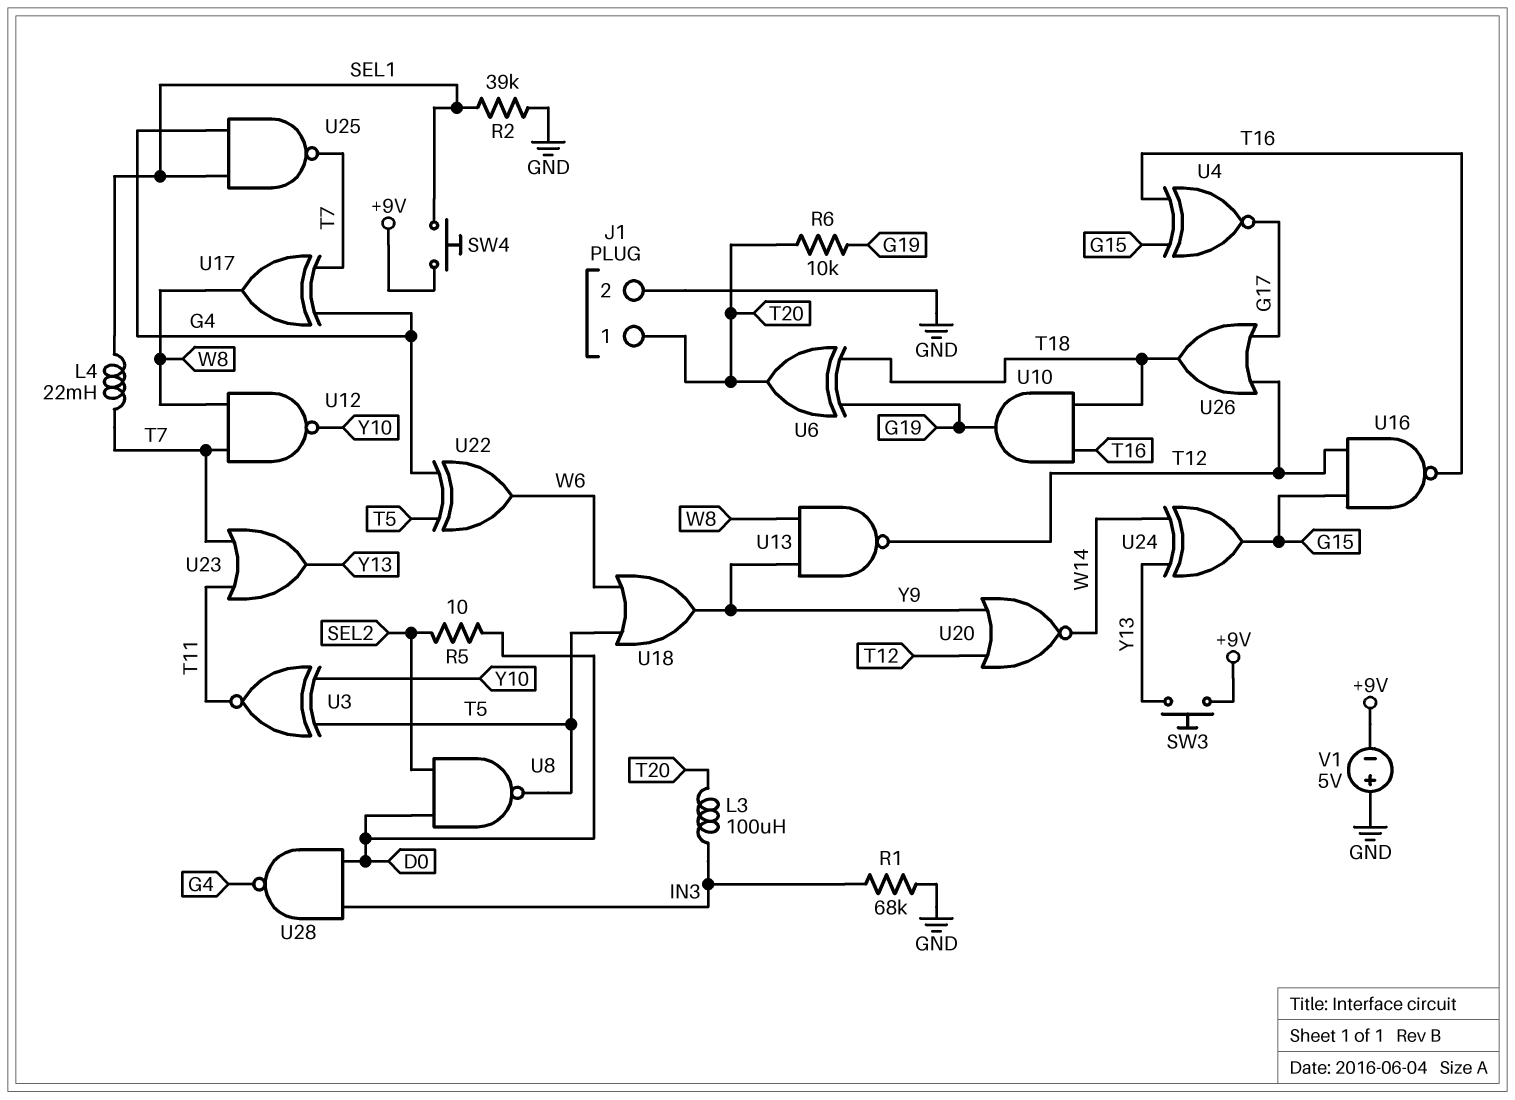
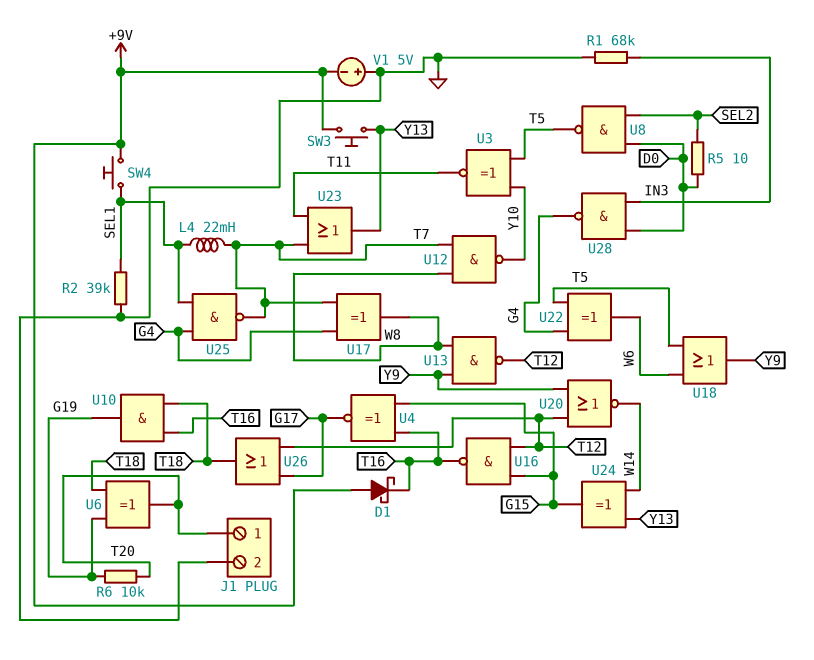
D1: none -> schottky (A +9V, K T16)
L3: 100uH (IN3, T20) -> none

